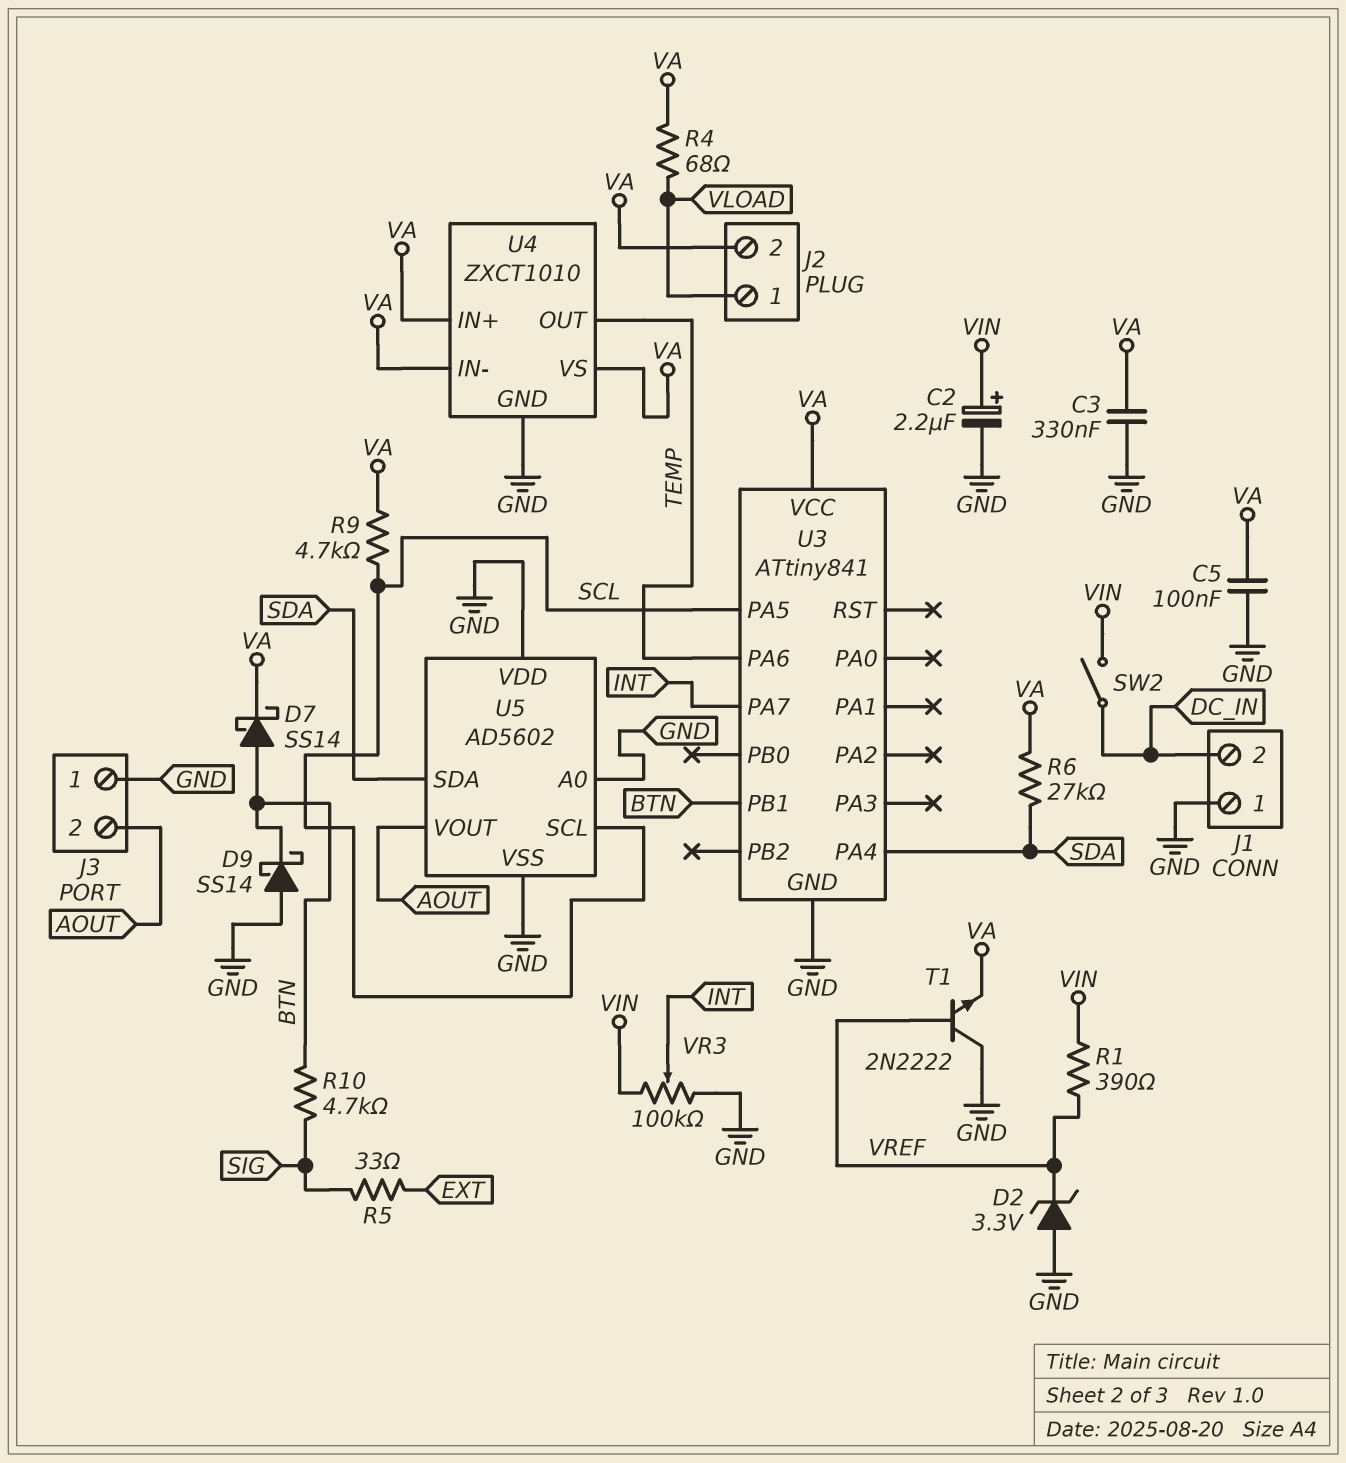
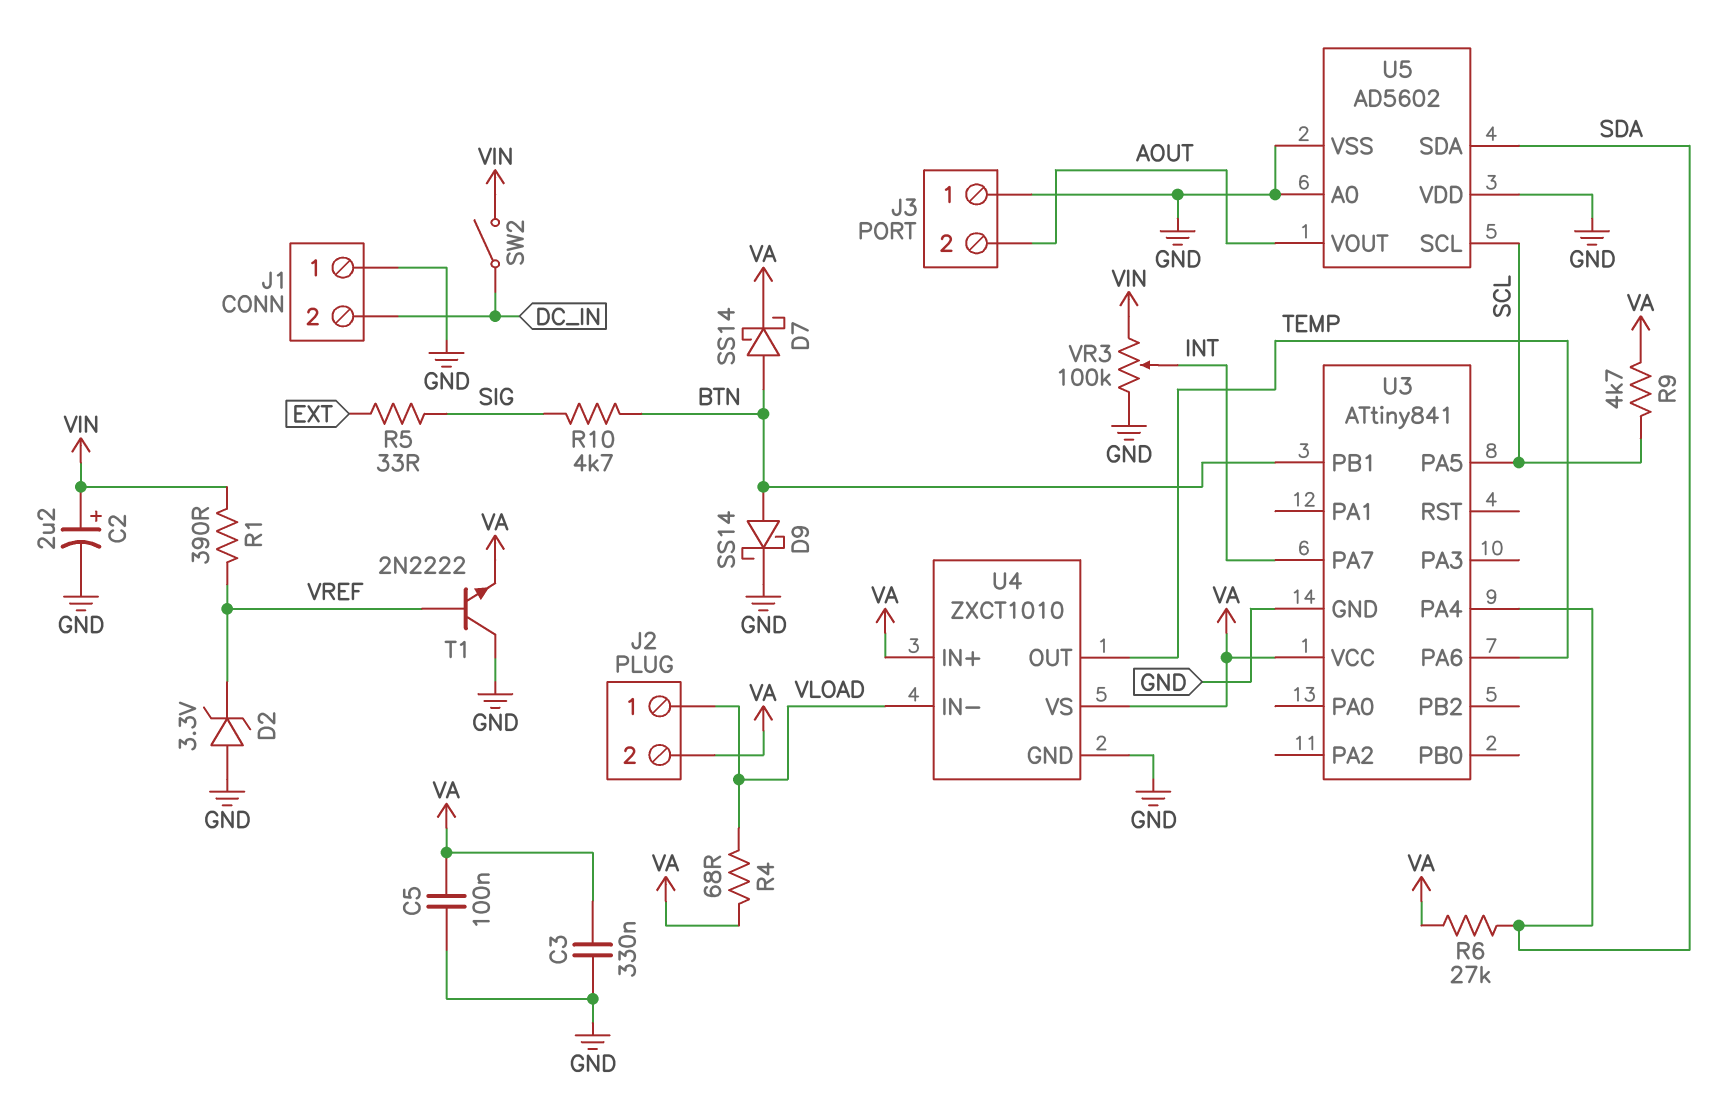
D9: schottky SS14 (A GND, K BTN) -> schottky SS14 (A BTN, K GND)
U4 pin IN-: VA -> VLOAD

